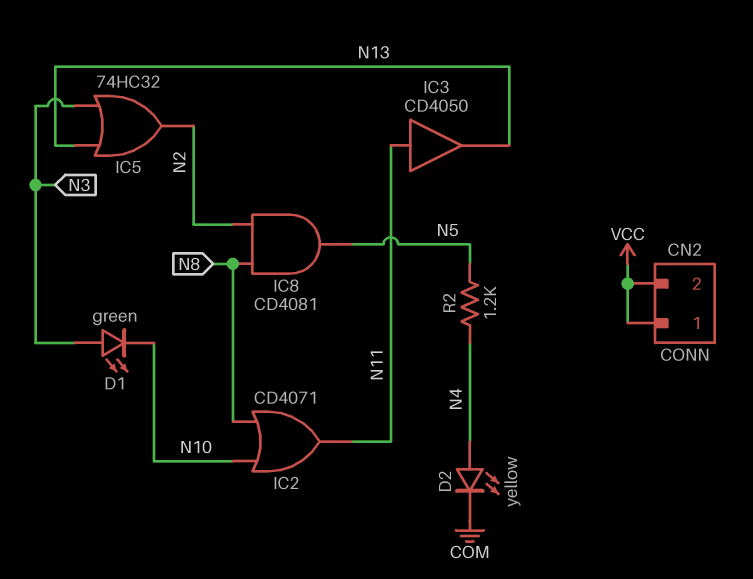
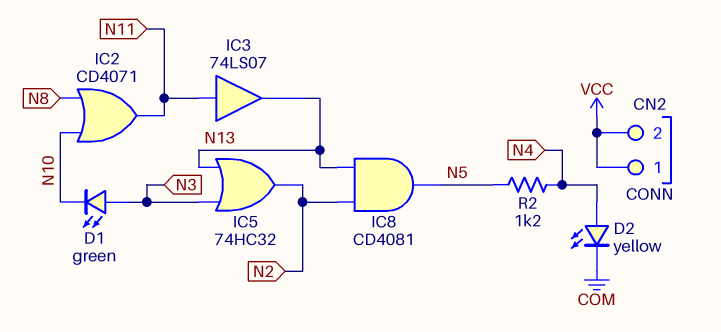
IC3: buffer CD4050 (in N11, out N13) -> buffer 74LS07 (in N11, out N13)
IC8: AND CD4081 (in N2, in N8, out N5) -> AND CD4081 (in N2, in N13, out N5)

